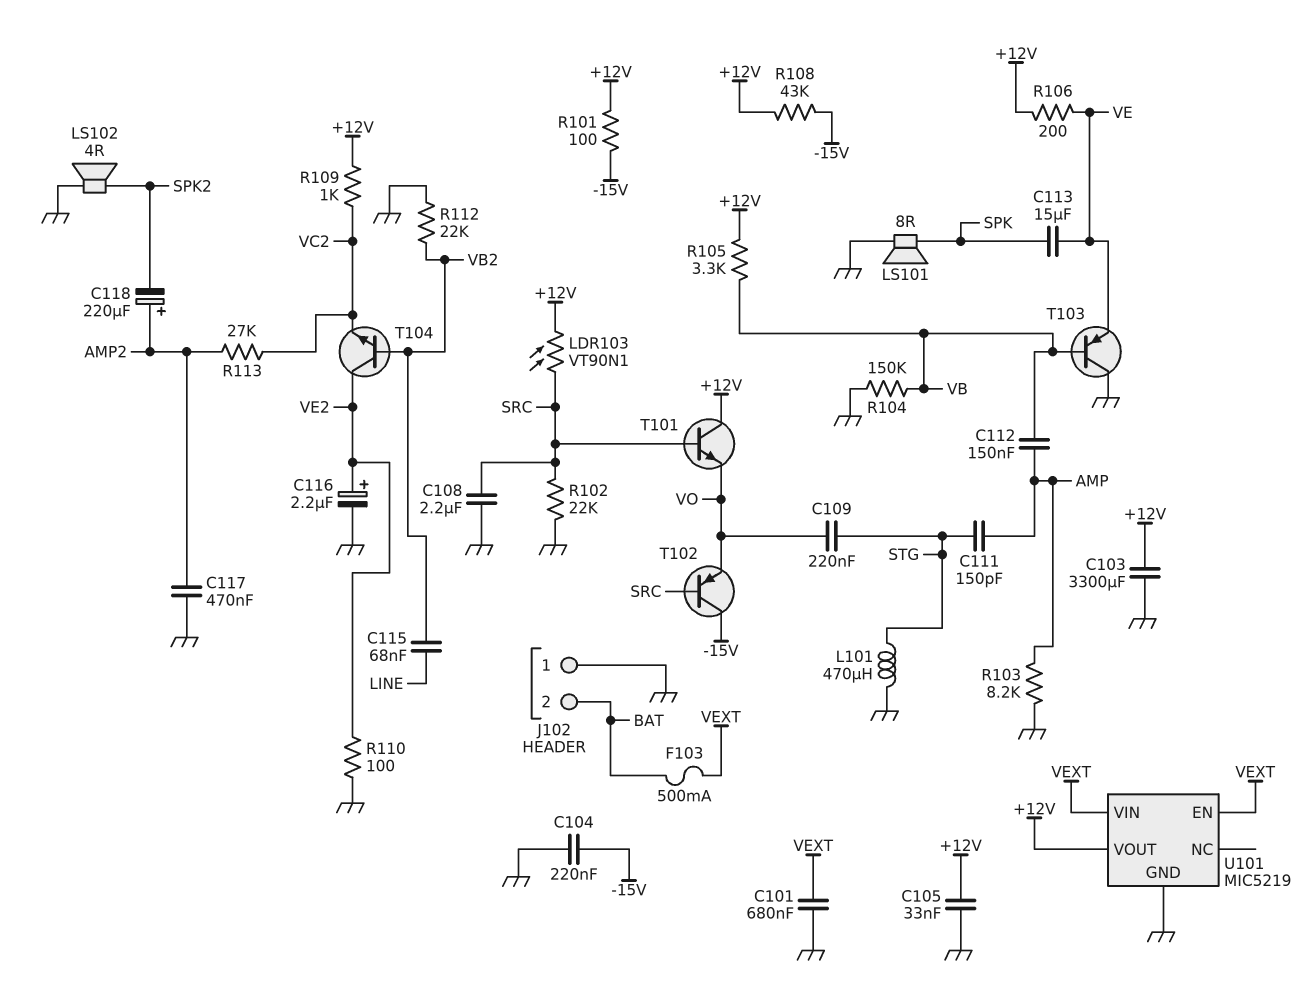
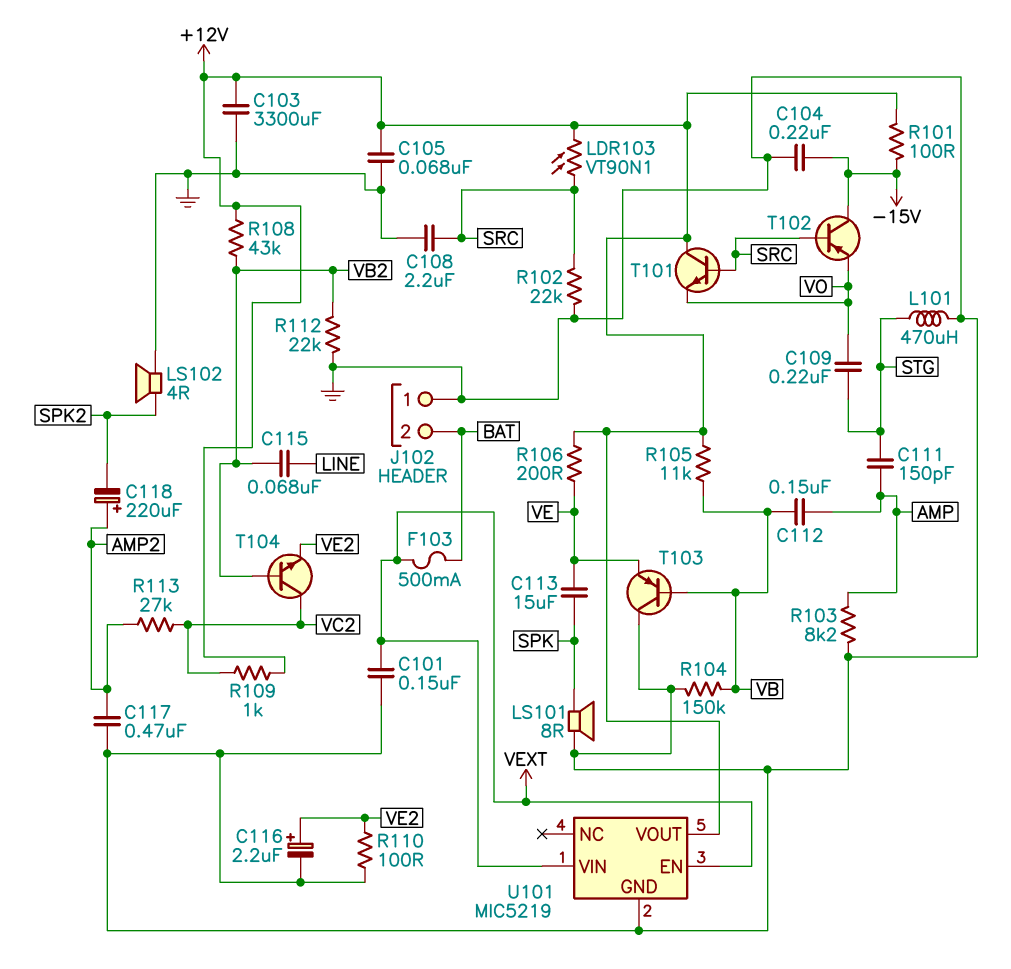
C101: 680nF (GND, VEXT) -> 150nF (GND, VEXT)
C105: 33nF (+12V, GND) -> 68nF (+12V, GND)
R105: 3.3k (+12V, VB) -> 11k (+12V, VB)
R108: 43k (+12V, -15V) -> 43k (+12V, VB2)
T104: NPN (B VB2, C VE2, E VC2) -> NPN (B VB2, C VC2, E VE2)

